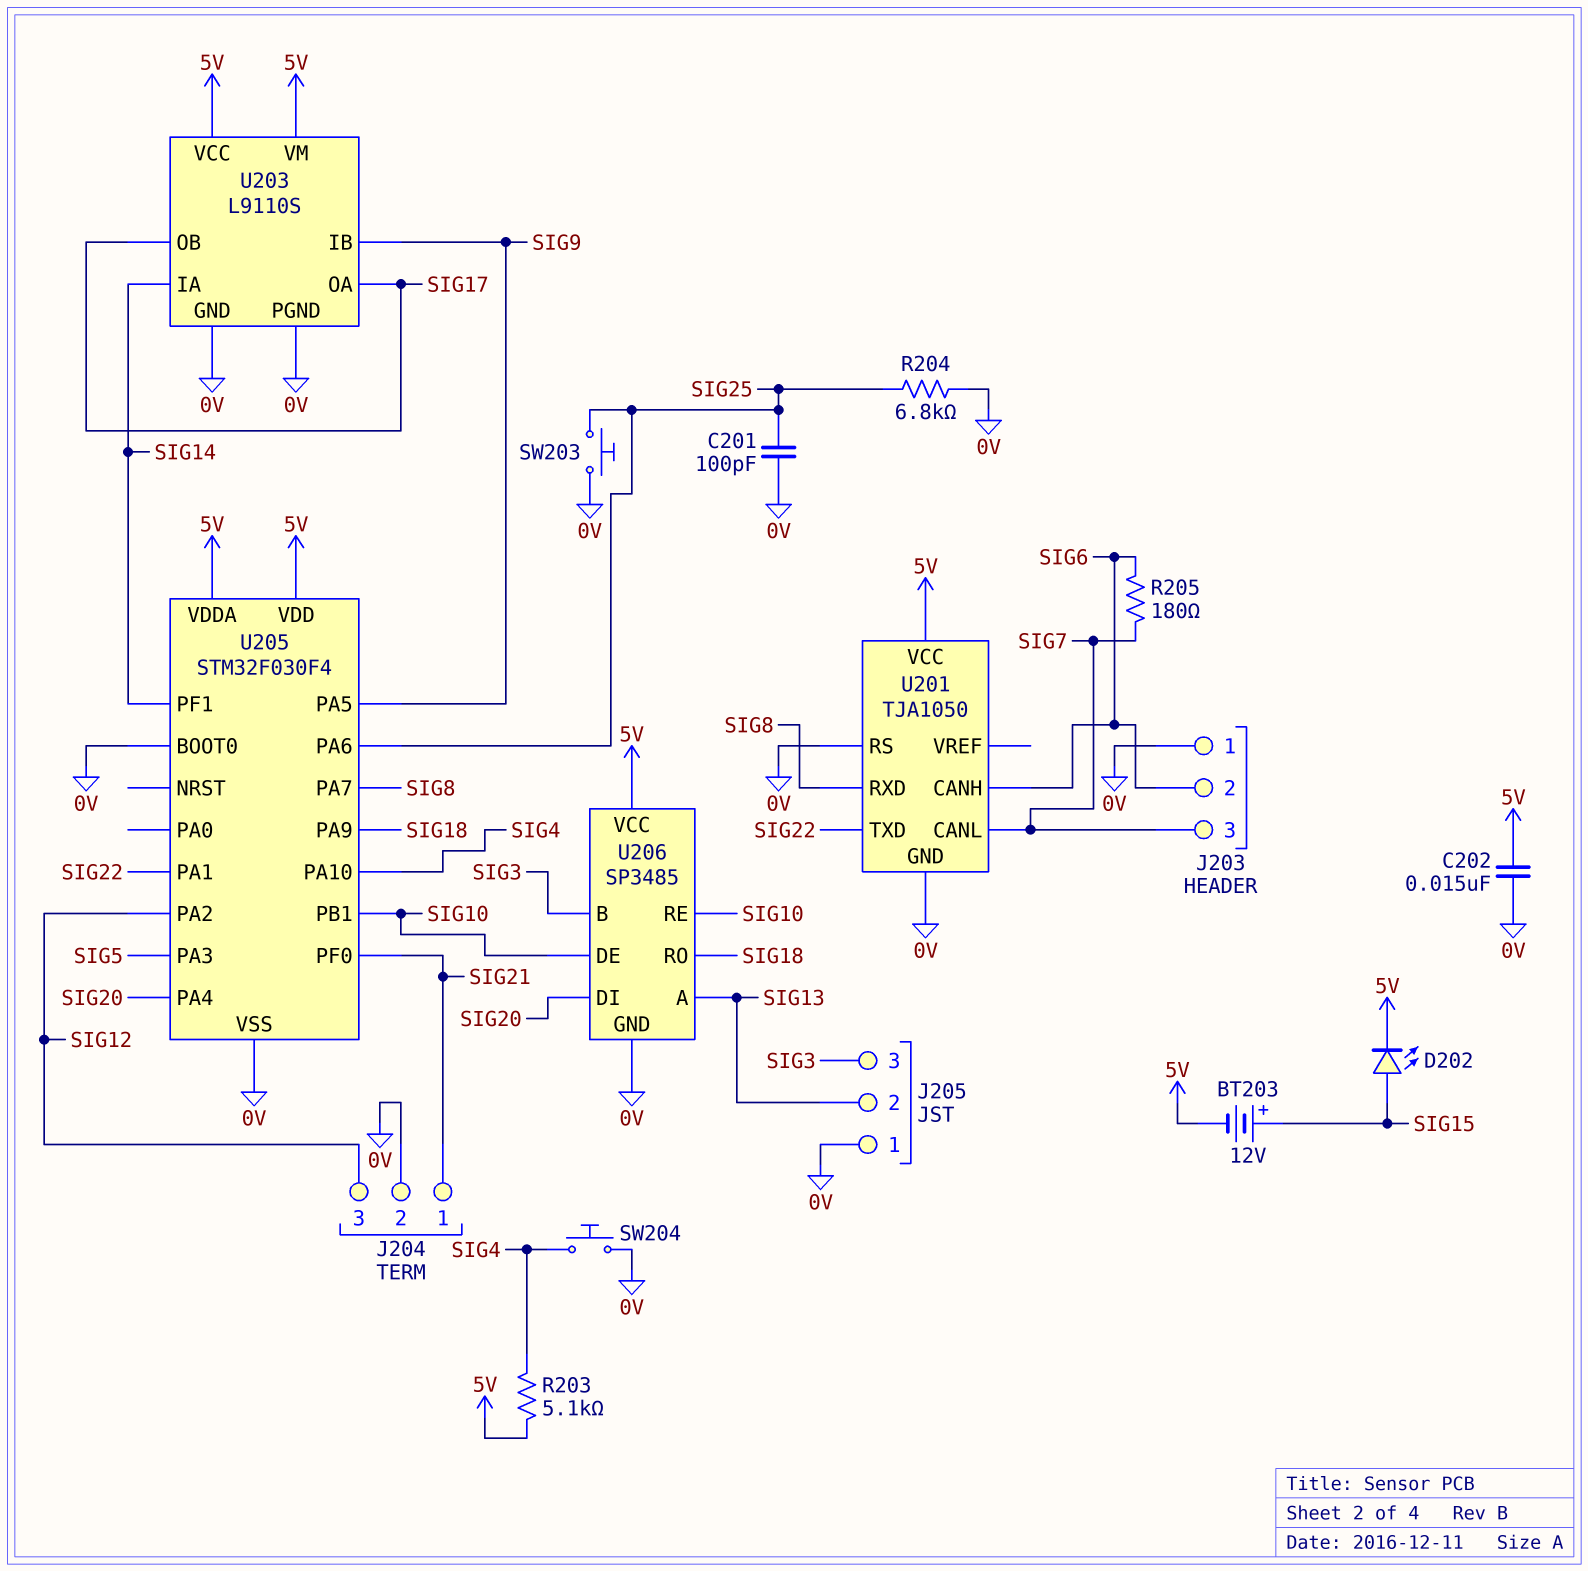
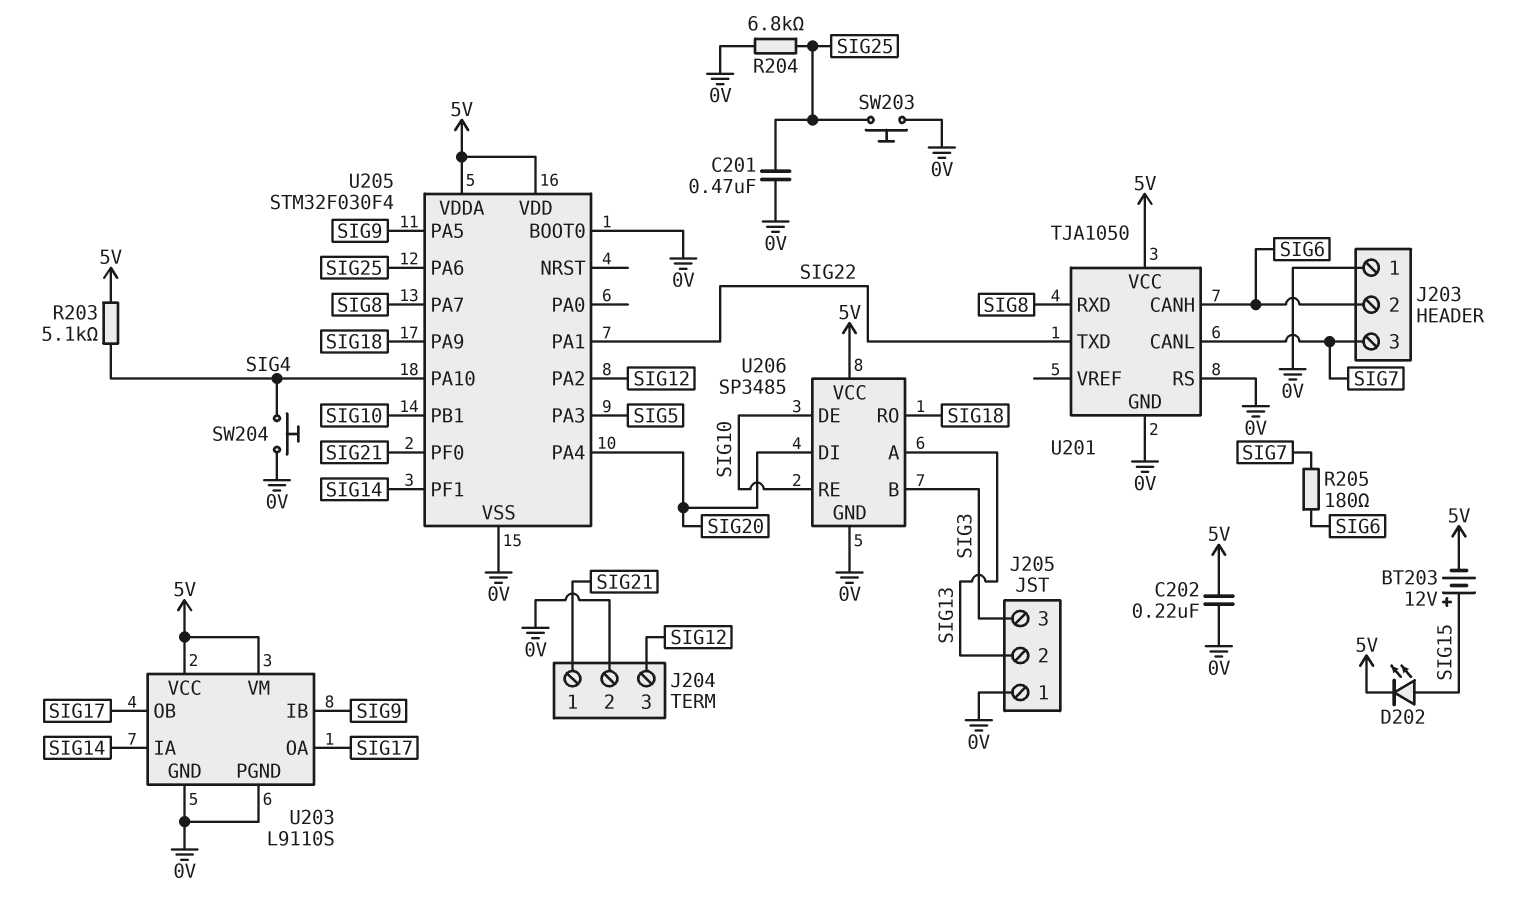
C201: 100pF (0V, SIG25) -> 470nF (0V, SIG25)
C202: 15nF (0V, 5V) -> 220nF (0V, 5V)

